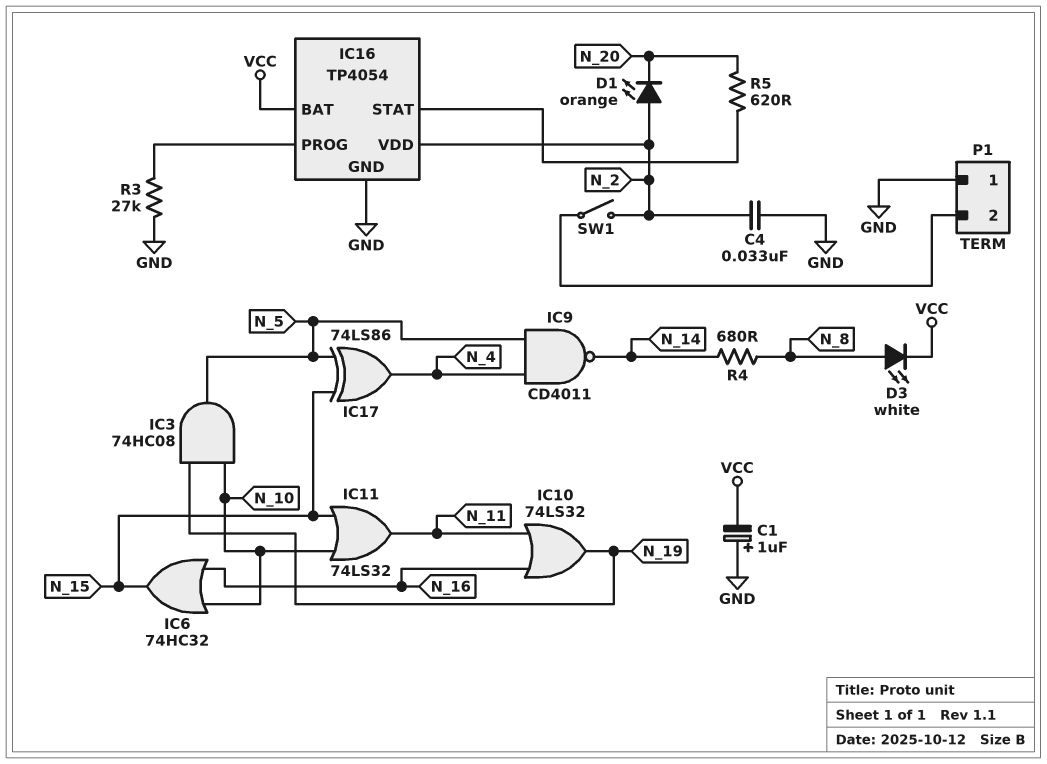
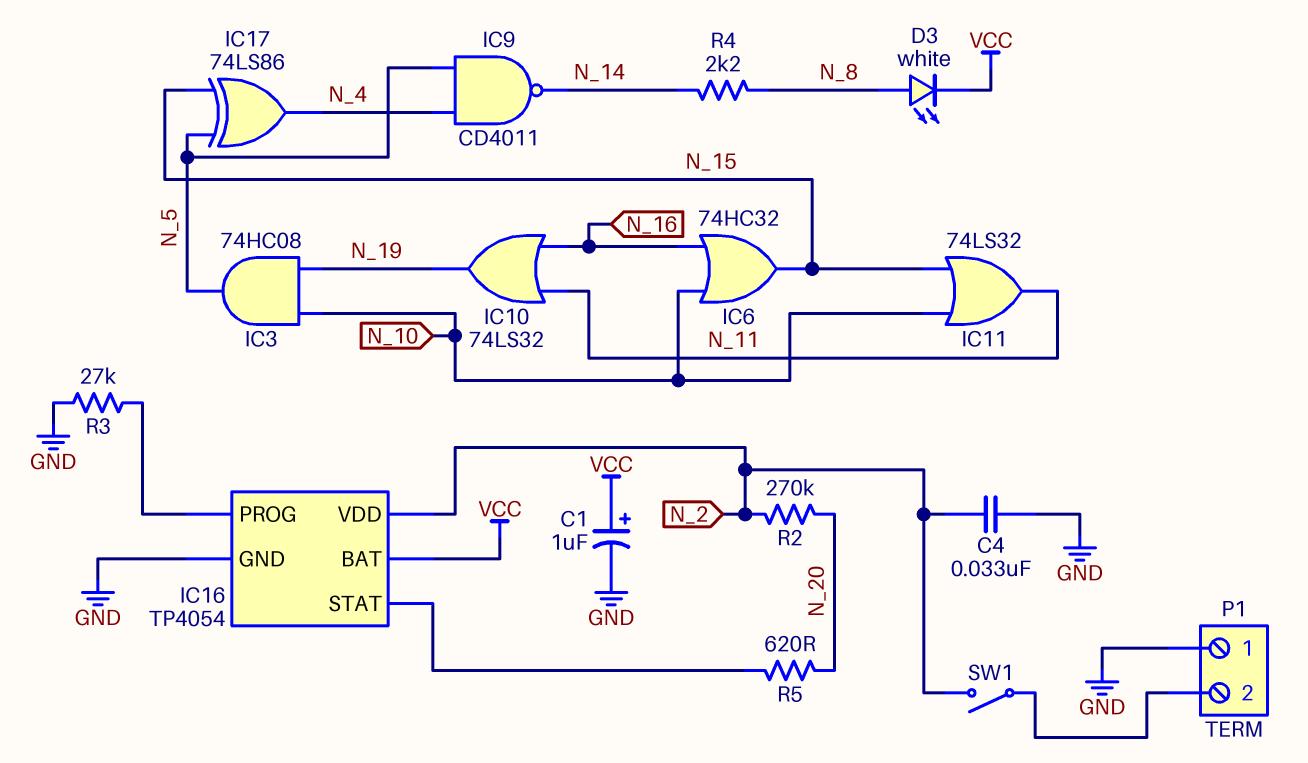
C1: 1uF (plus GND, minus VCC) -> 1uF (plus VCC, minus GND)
D1: LED orange (A N_2, K N_20) -> none
R2: none -> 270k (N_2, N_20)
R4: 680 (N_8, N_14) -> 2.2k (N_8, N_14)

